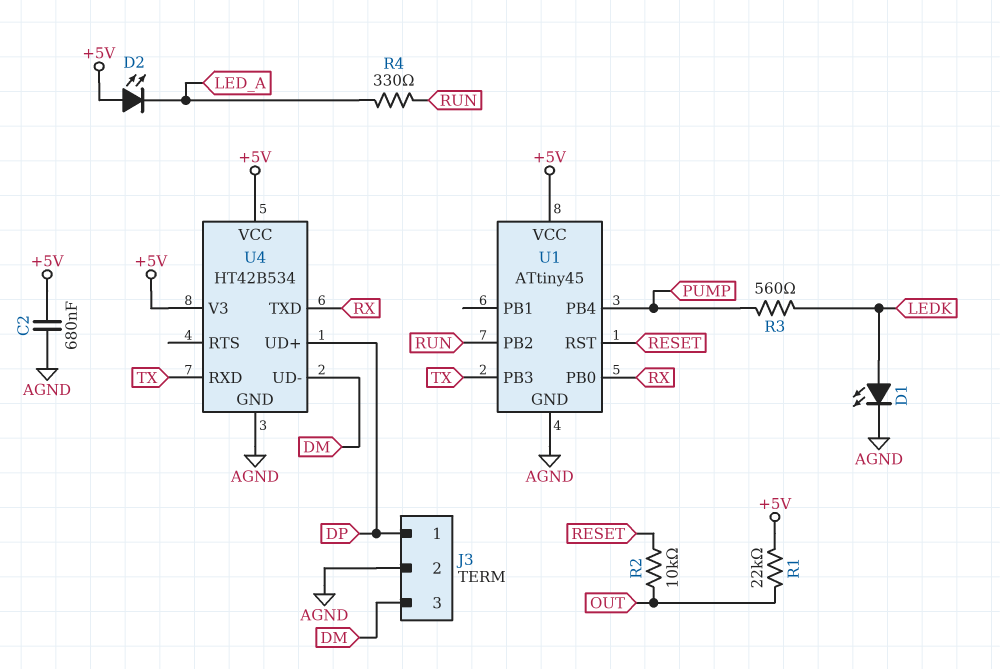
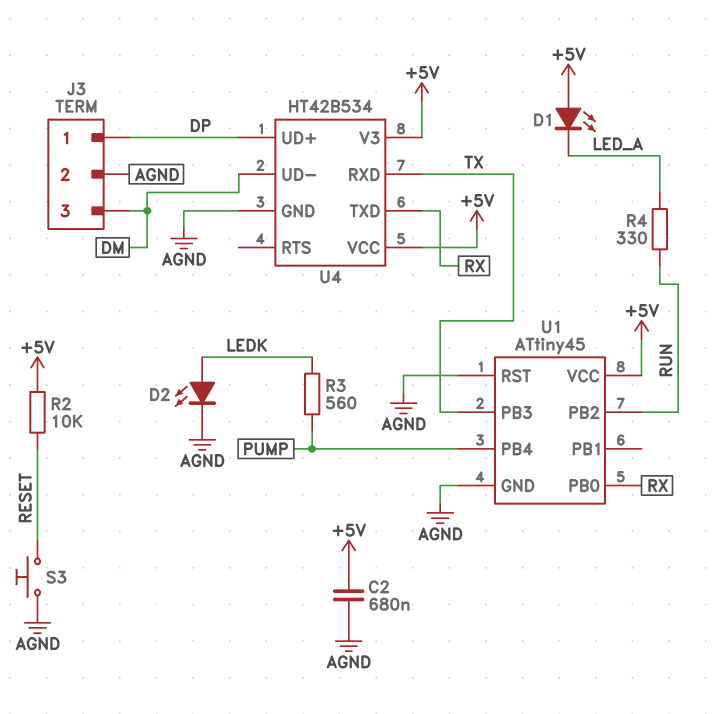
D1: LED (A LEDK, K AGND) -> LED (A +5V, K LED_A)
D2: LED (A +5V, K LED_A) -> LED (A LEDK, K AGND)
R1: 22k (+5V, OUT) -> none
R2: 10k (OUT, RESET) -> 10k (+5V, RESET)
S3: none -> button (AGND, RESET)
U1 pin RST: RESET -> AGND

